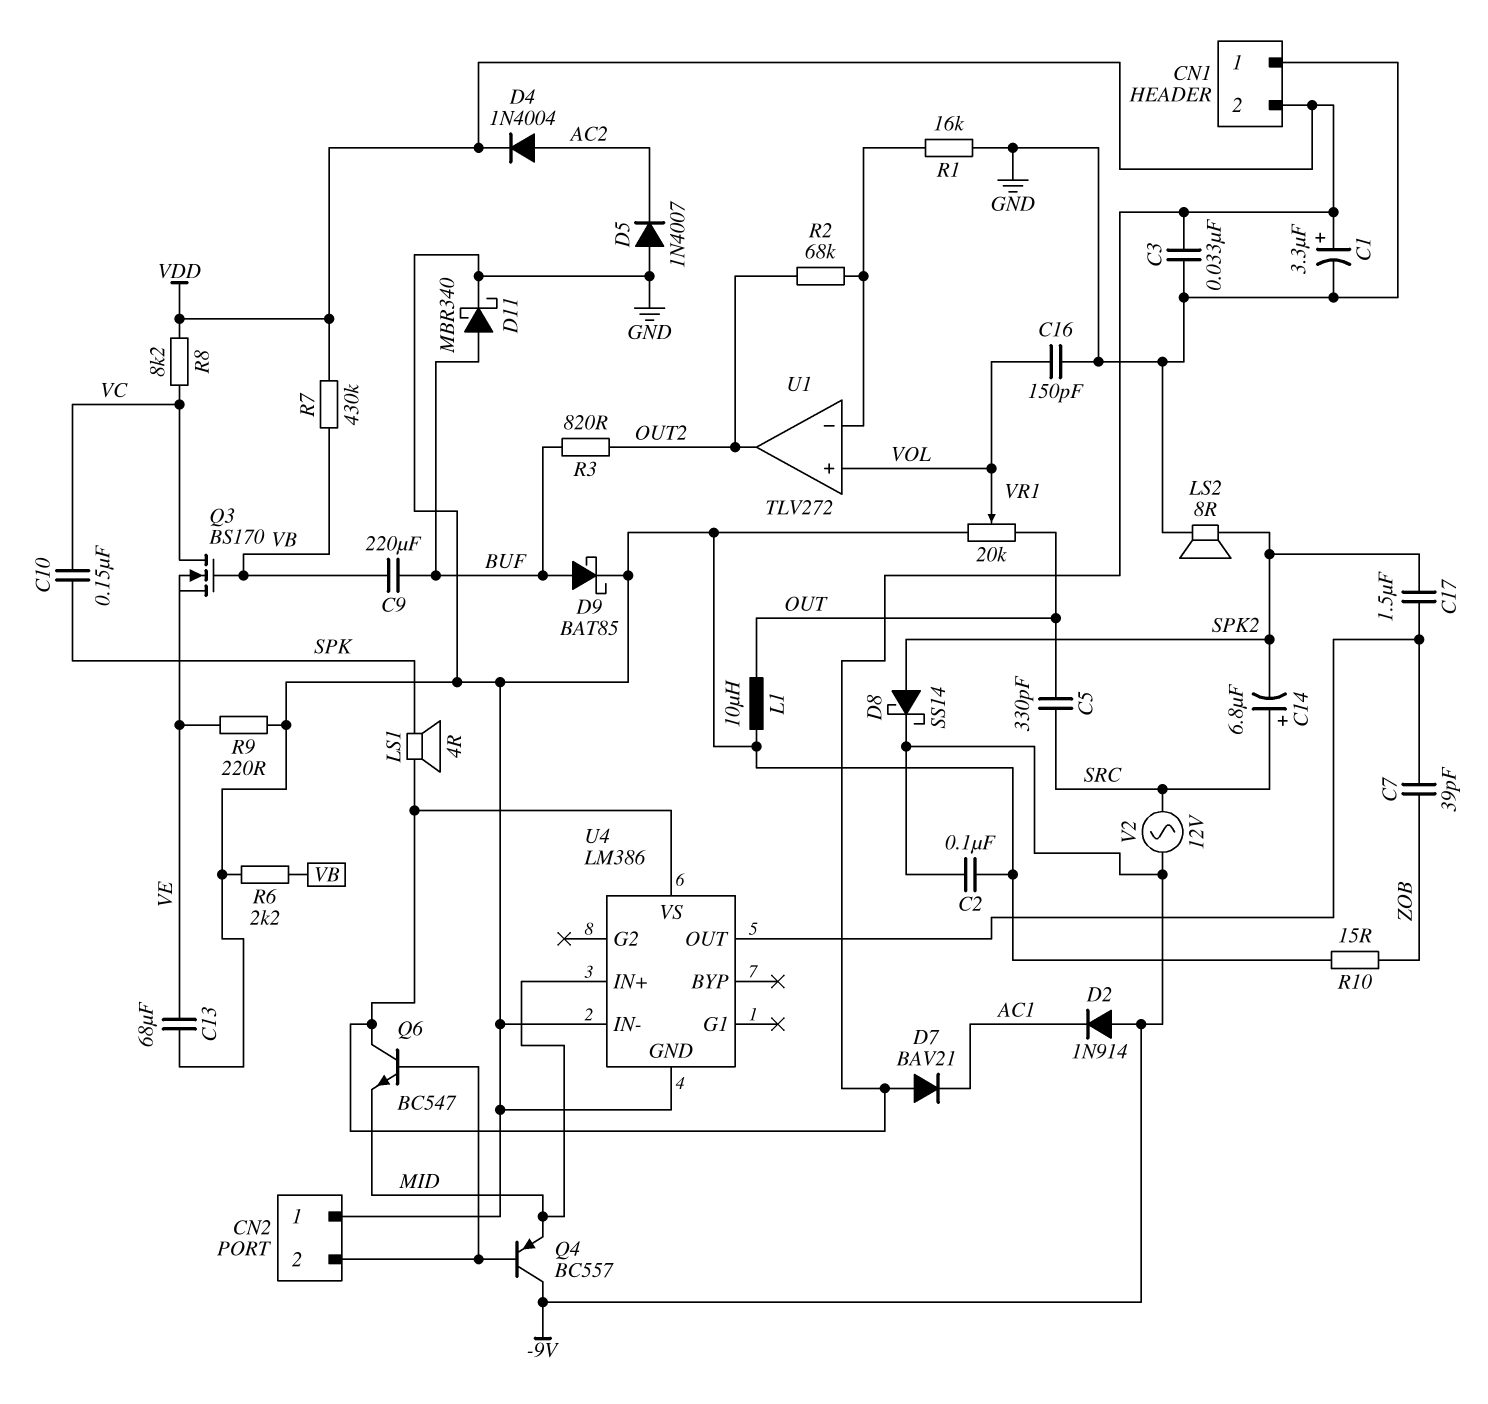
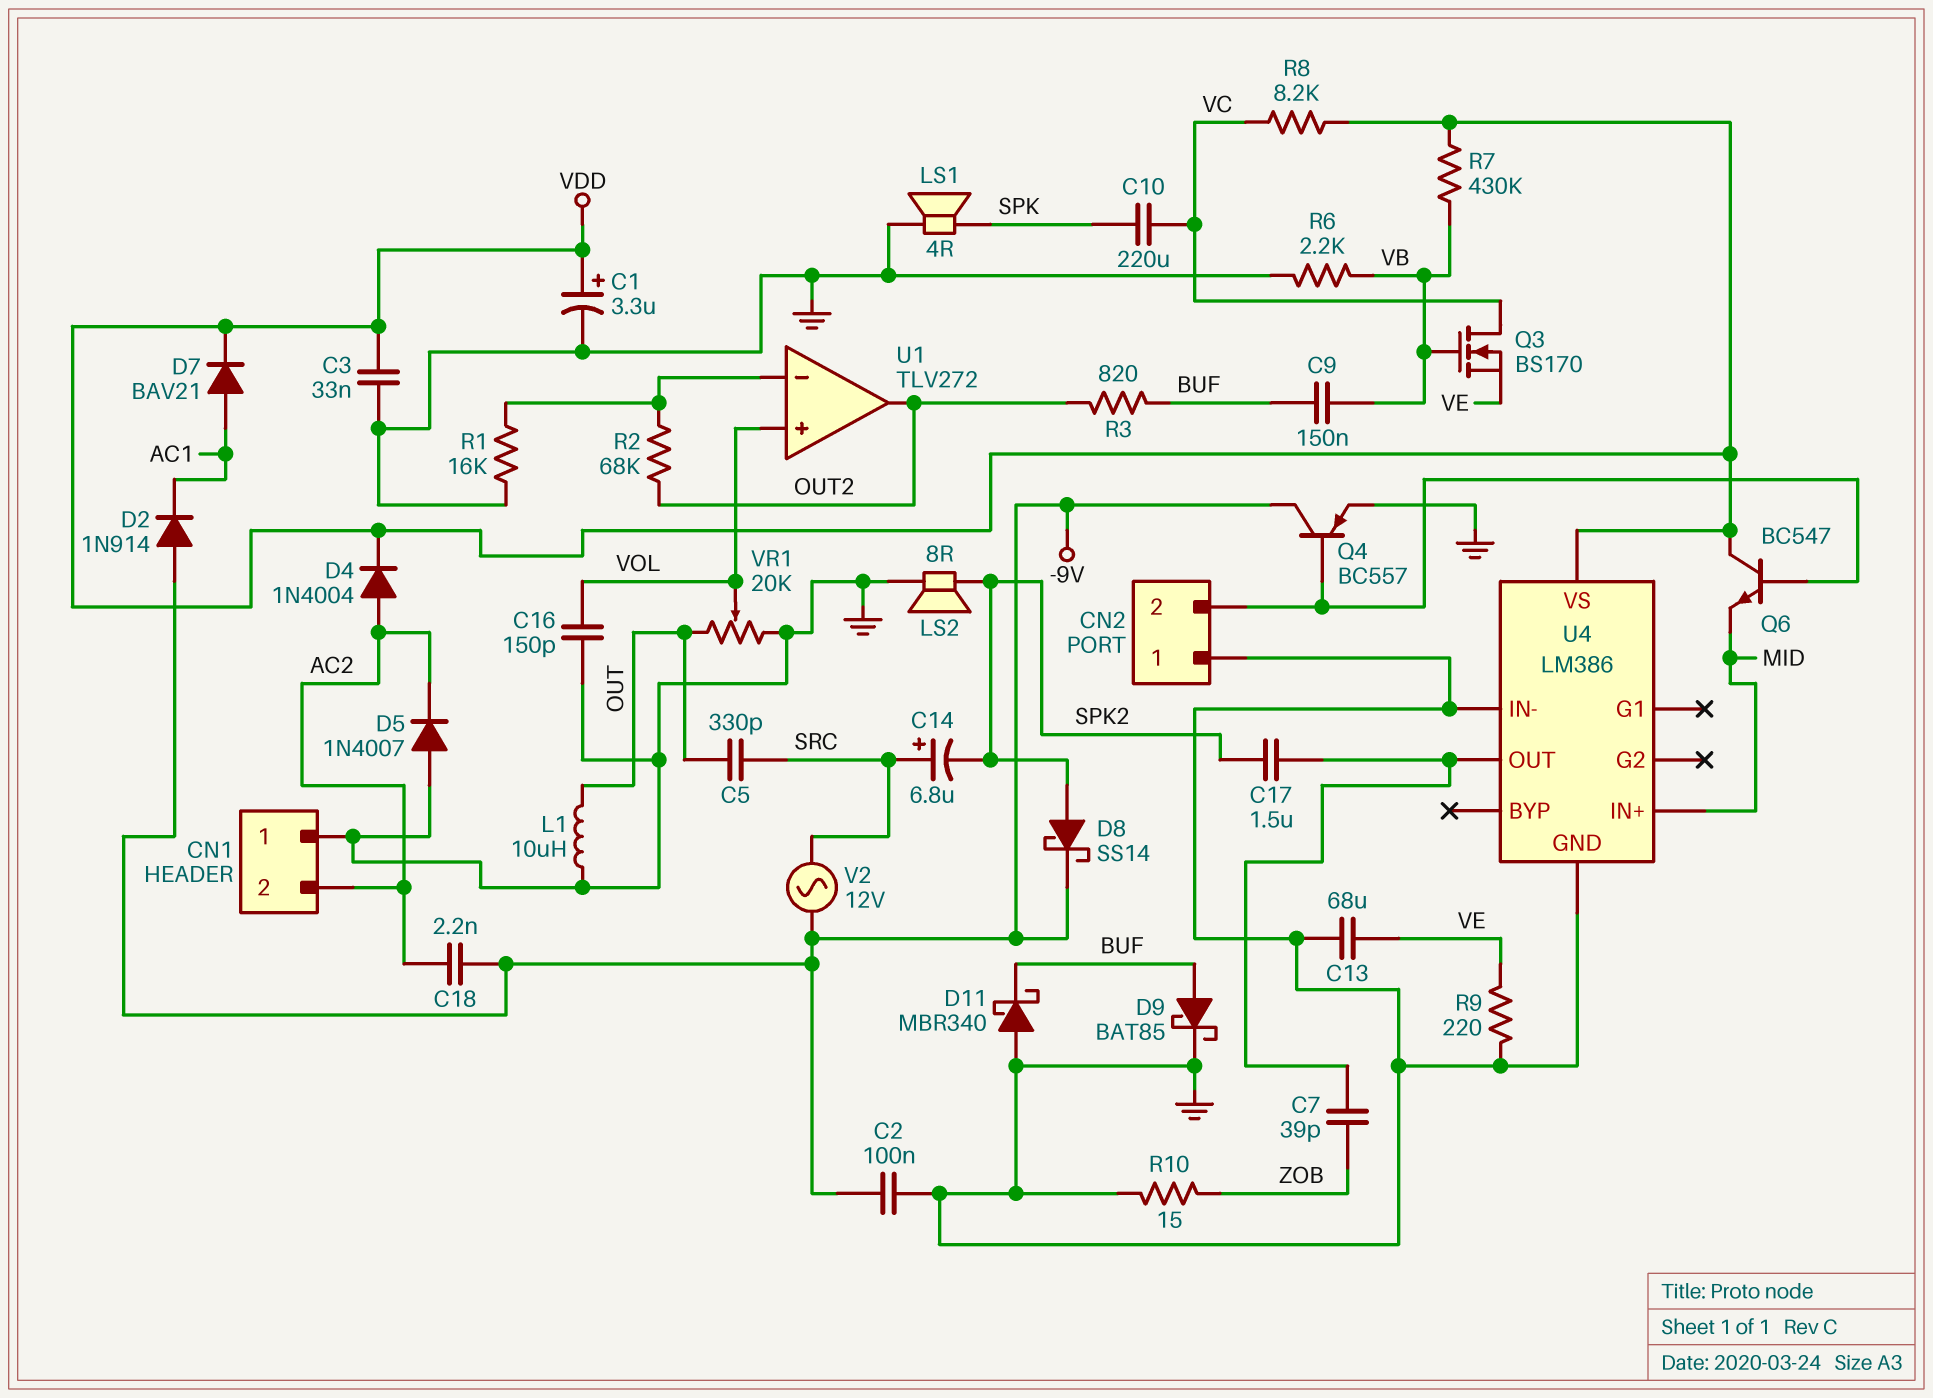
C9: 220uF (BUF, VB) -> 150nF (BUF, VB)
C10: 150nF (SPK, VC) -> 220uF (SPK, VC)
C18: none -> 2.2nF (-9V, AC2)
CN1 pin 2: VDD -> AC2
D7: diode BAV21 (A VDD, K AC1) -> diode BAV21 (A AC1, K VDD)
D11: schottky MBR340 (A BUF, K GND) -> schottky MBR340 (A GND, K BUF)
LS1: speaker 4R (SPK, VDD) -> speaker 4R (GND, SPK)
Q4: PNP BC557 (B CN2/2, C -9V, E MID) -> PNP BC557 (B CN2/2, C -9V, E GND)

